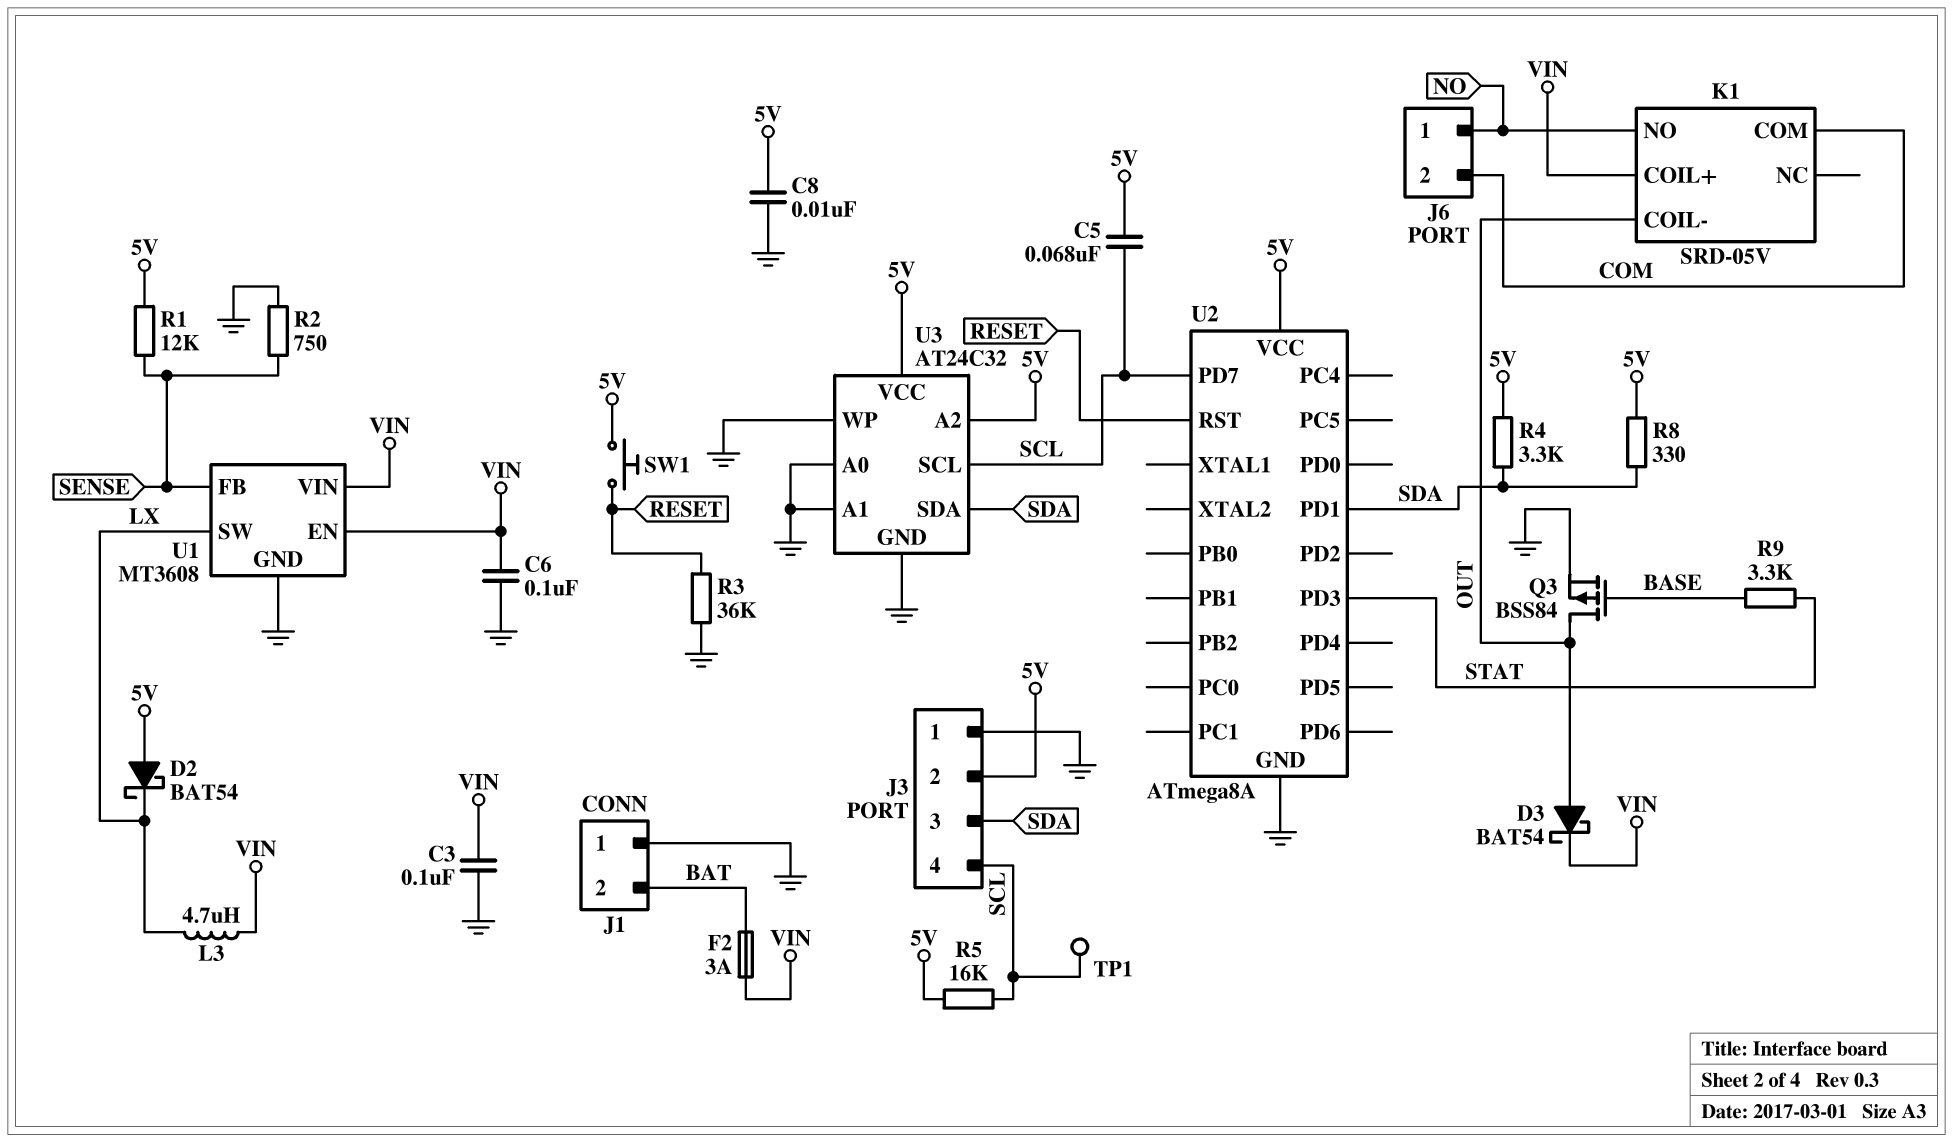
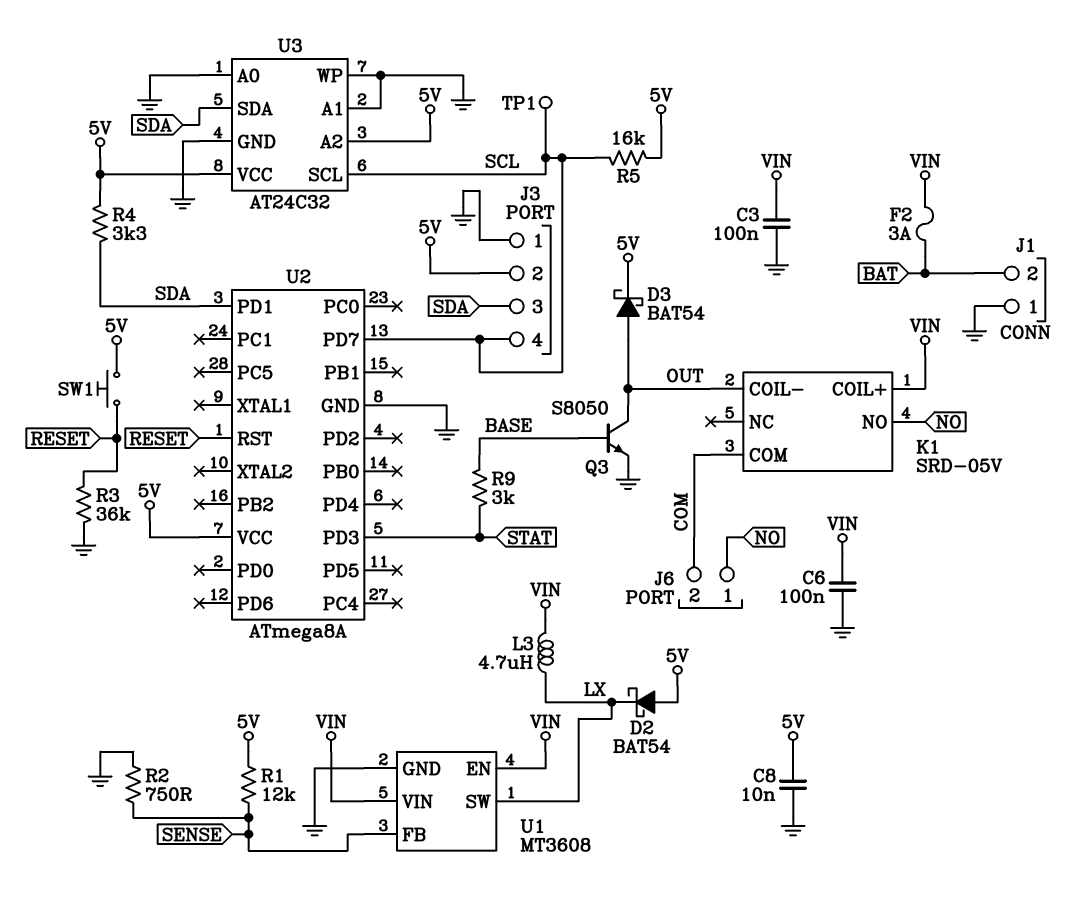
C5: 68nF (5V, SCL) -> none
D3: schottky BAT54 (A OUT, K VIN) -> schottky BAT54 (A OUT, K 5V)
Q3: PMOS BSS84 (G BASE, D OUT, S GND) -> NPN S8050 (B BASE, C OUT, E GND)
R8: 330 (5V, SDA) -> none
R9: 3.3k (BASE, STAT) -> 3k (BASE, STAT)

